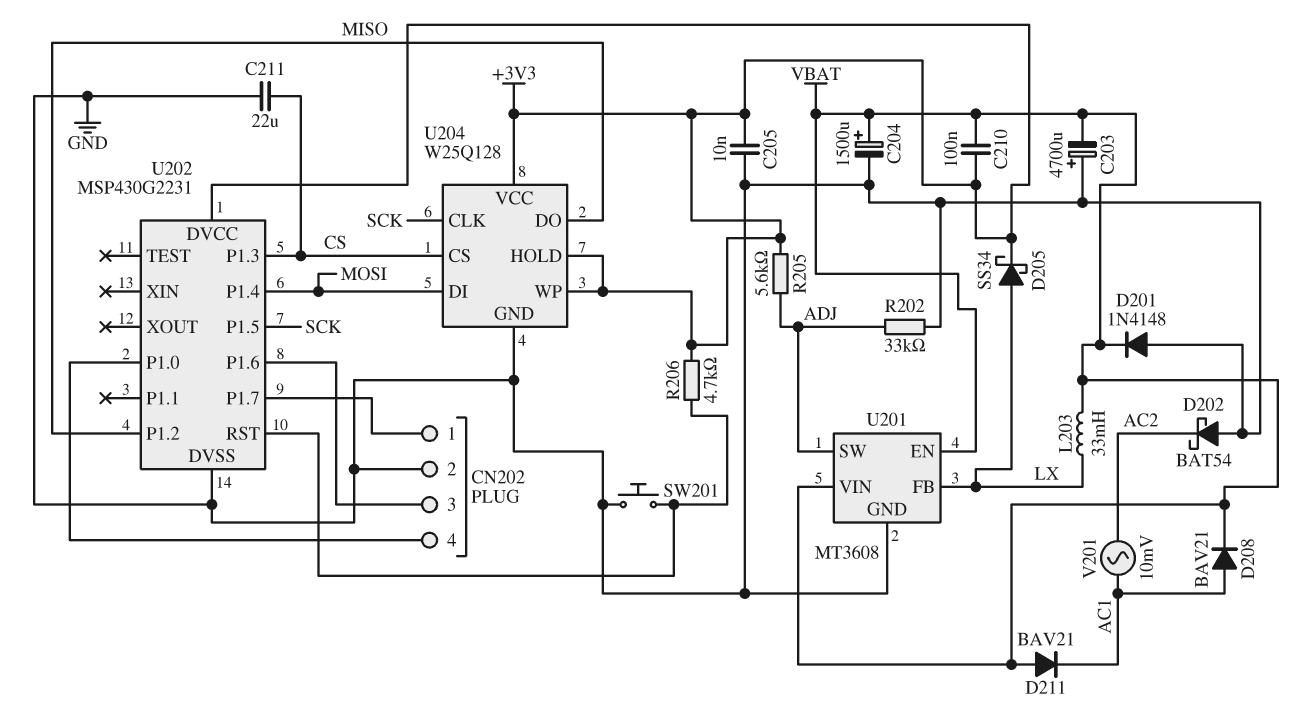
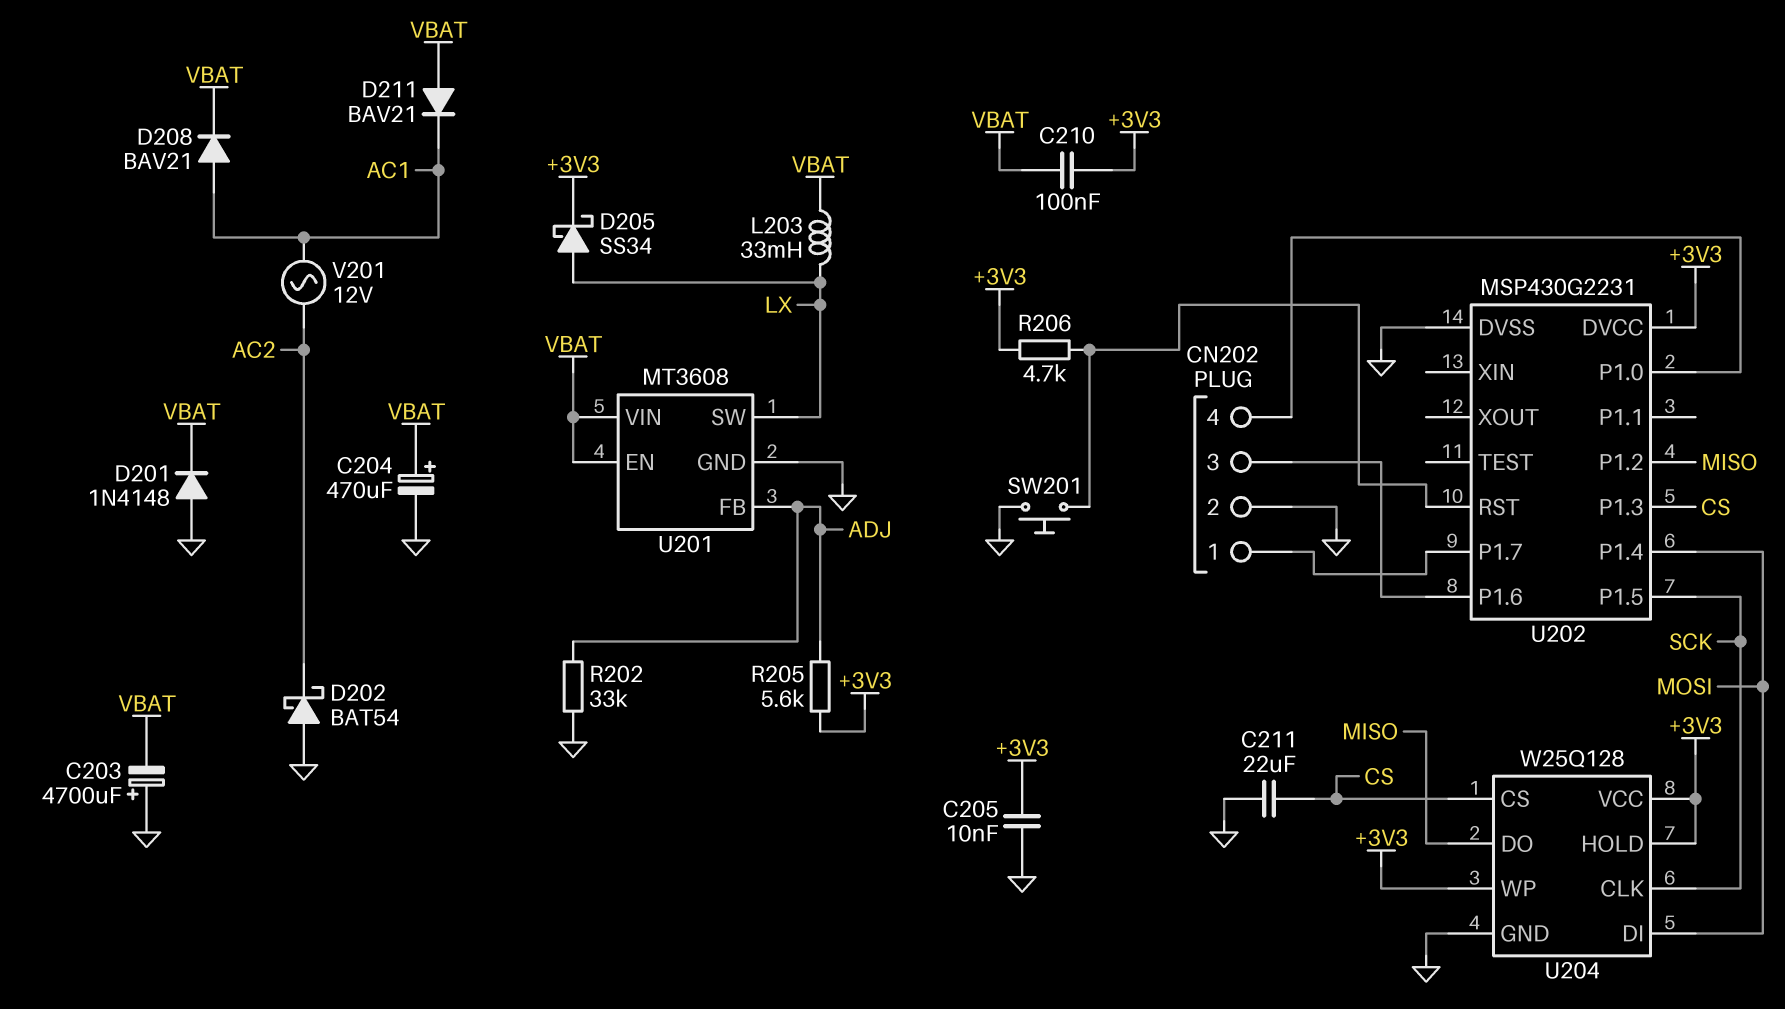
C204: 1500uF (plus VBAT, minus GND) -> 470uF (plus VBAT, minus GND)
U201 pin FB: LX -> ADJ
U201 pin SW: ADJ -> LX
V201: AC 10mV (AC1, AC2) -> AC 12V (AC1, AC2)

